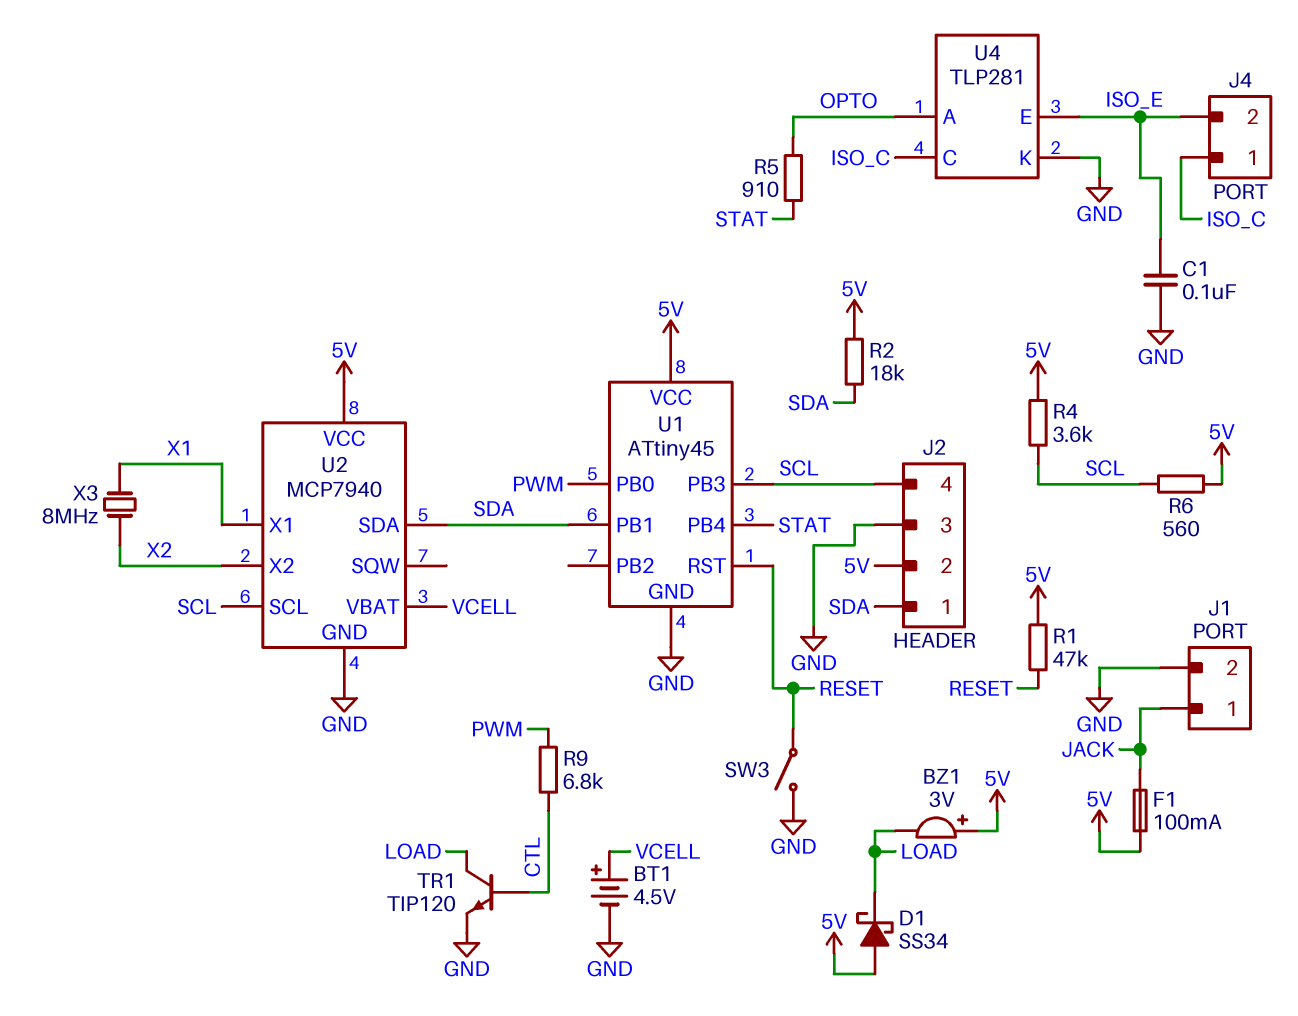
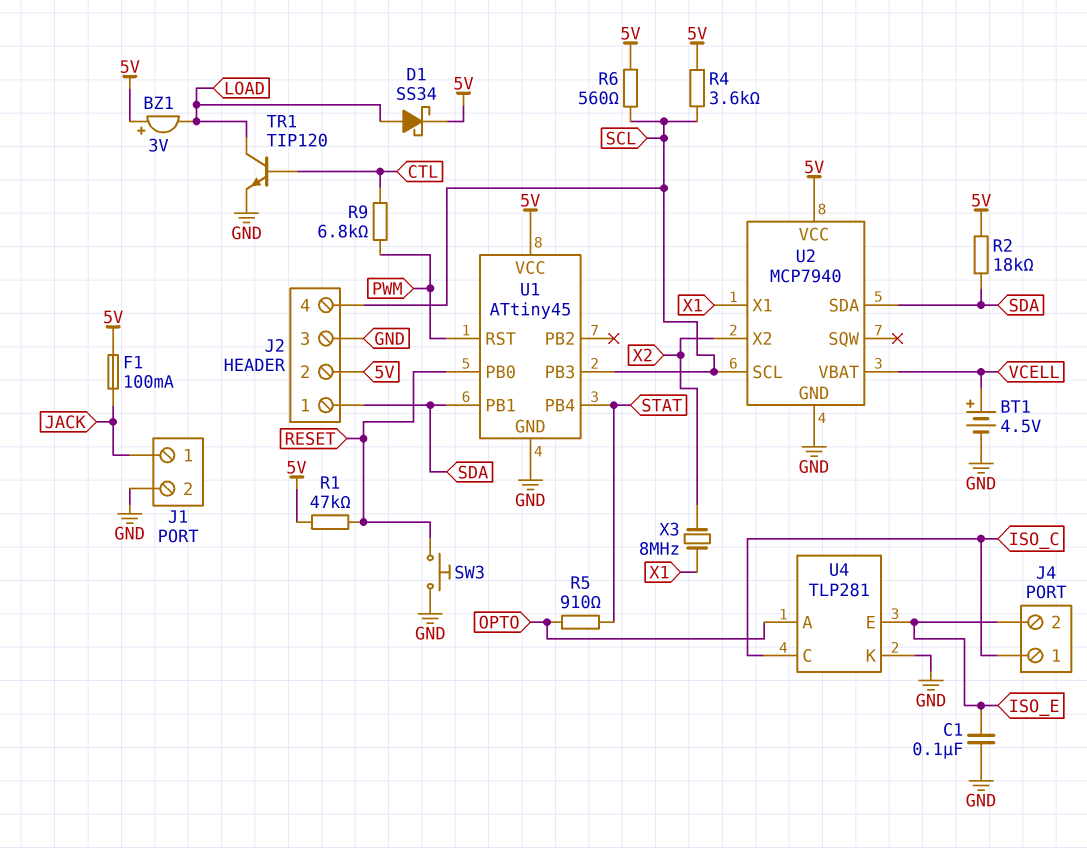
D1: schottky SS34 (A 5V, K LOAD) -> schottky SS34 (A LOAD, K 5V)
SW3: switch (GND, RESET) -> button (GND, RESET)
U1 pin PB0: PWM -> RESET
U1 pin RST: RESET -> PWM

